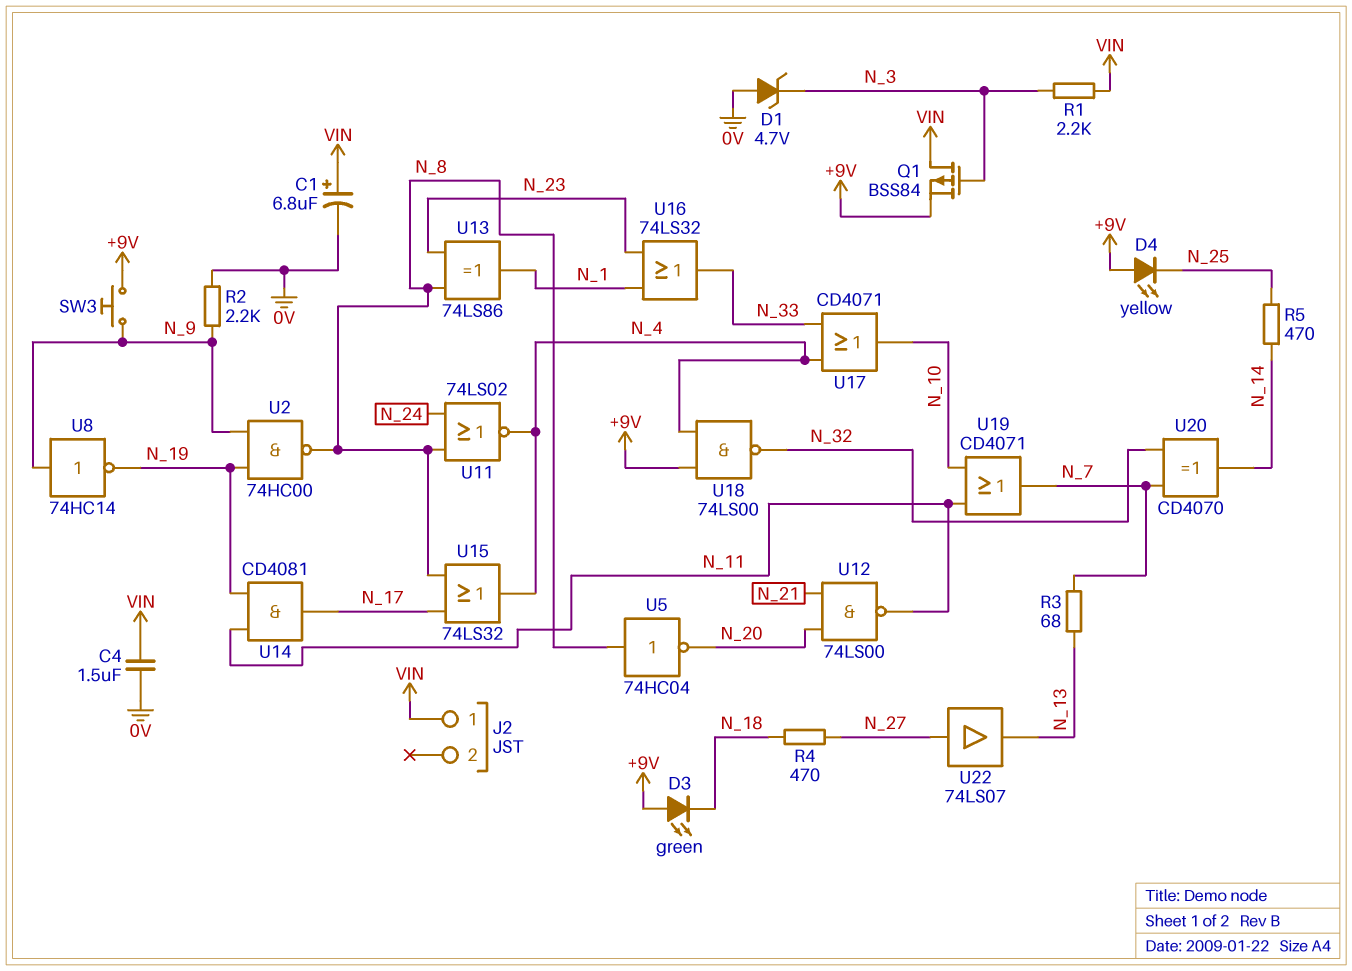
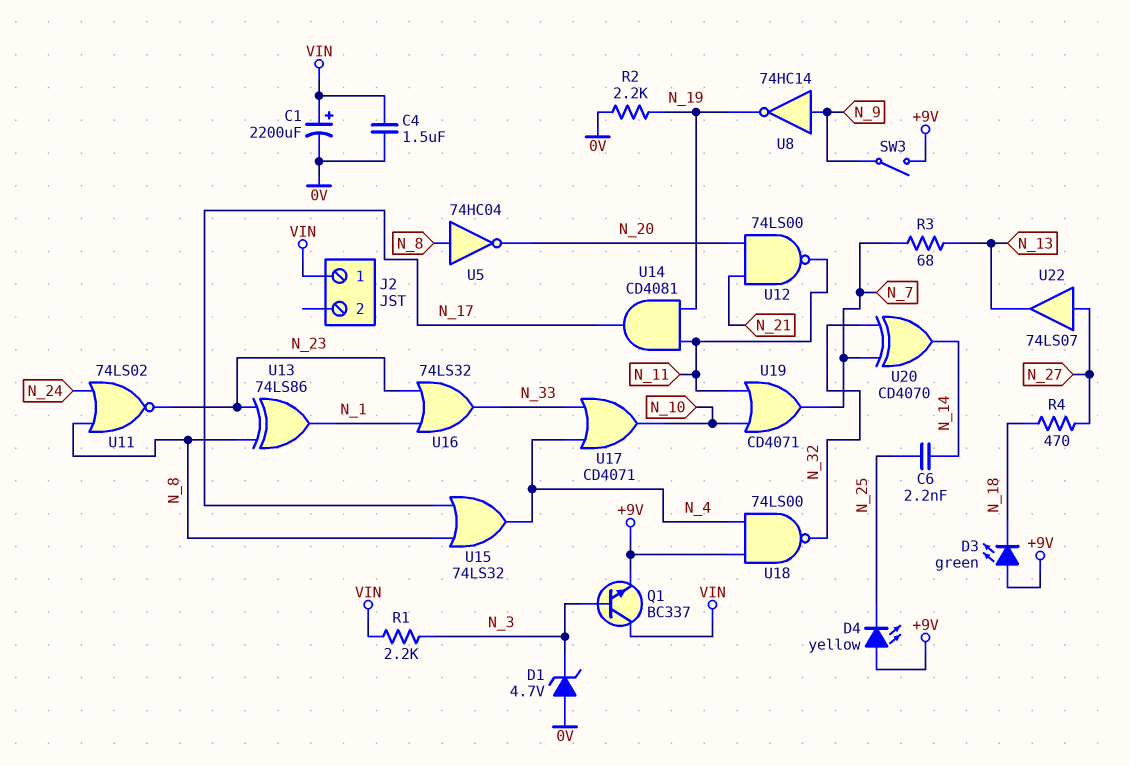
C1: 6.8uF (plus VIN, minus 0V) -> 2200uF (plus VIN, minus 0V)
C6: none -> 2.2nF (N_14, N_25)
Q1: PMOS BSS84 (G N_3, D VIN, S +9V) -> NPN BC337 (B N_3, C VIN, E +9V)
R2: 2.2k (0V, N_9) -> 2.2k (0V, N_19)
R5: 470 (N_14, N_25) -> none
SW3: button (+9V, N_9) -> switch (+9V, N_9)
U2: NAND 74HC00 (in N_9, in N_19, out N_8) -> none
U11: NOR 74LS02 (in N_8, in N_24, out N_4) -> NOR 74LS02 (in N_8, in N_24, out N_23)

